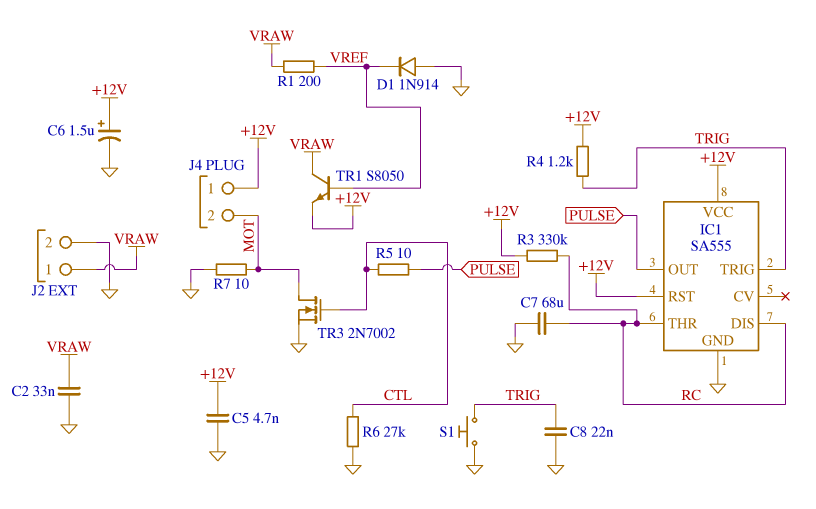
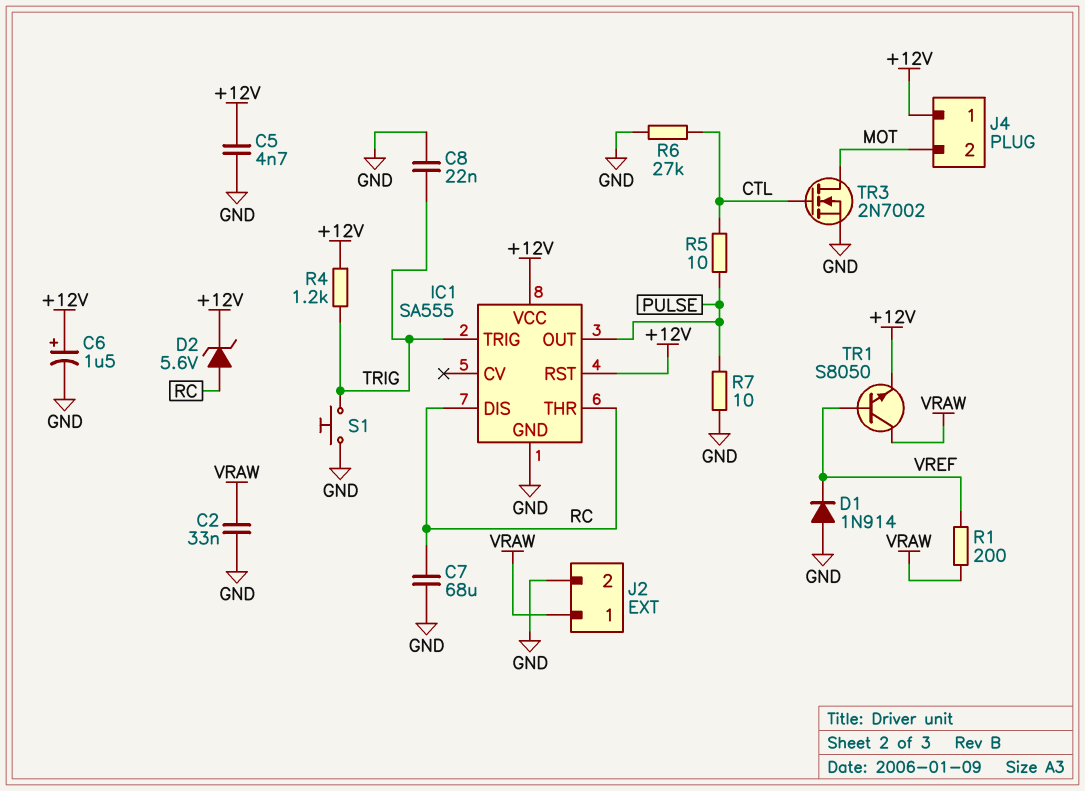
D2: none -> zener 5.6V (A RC, K +12V)
R3: 330k (+12V, RC) -> none
R7: 10 (GND, MOT) -> 10 (GND, PULSE)

